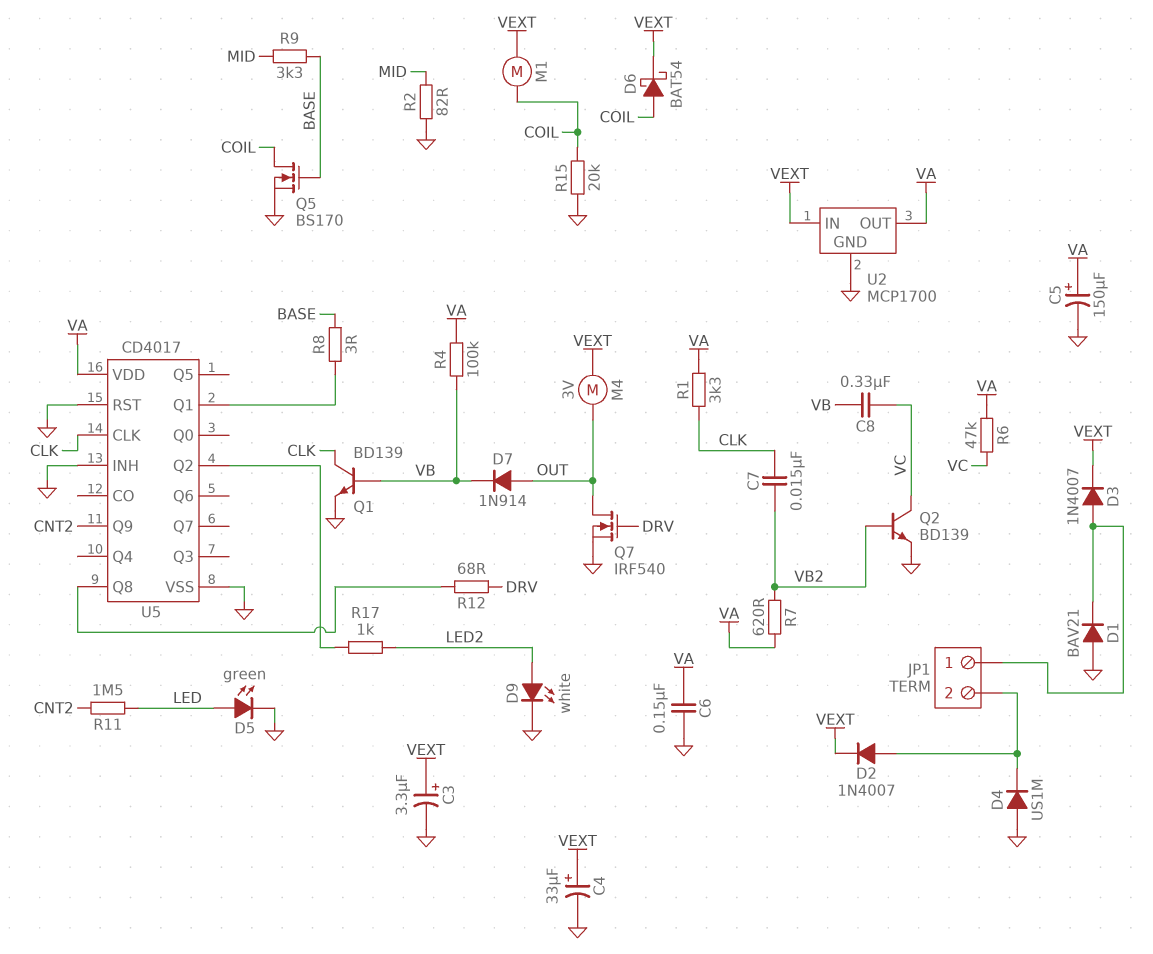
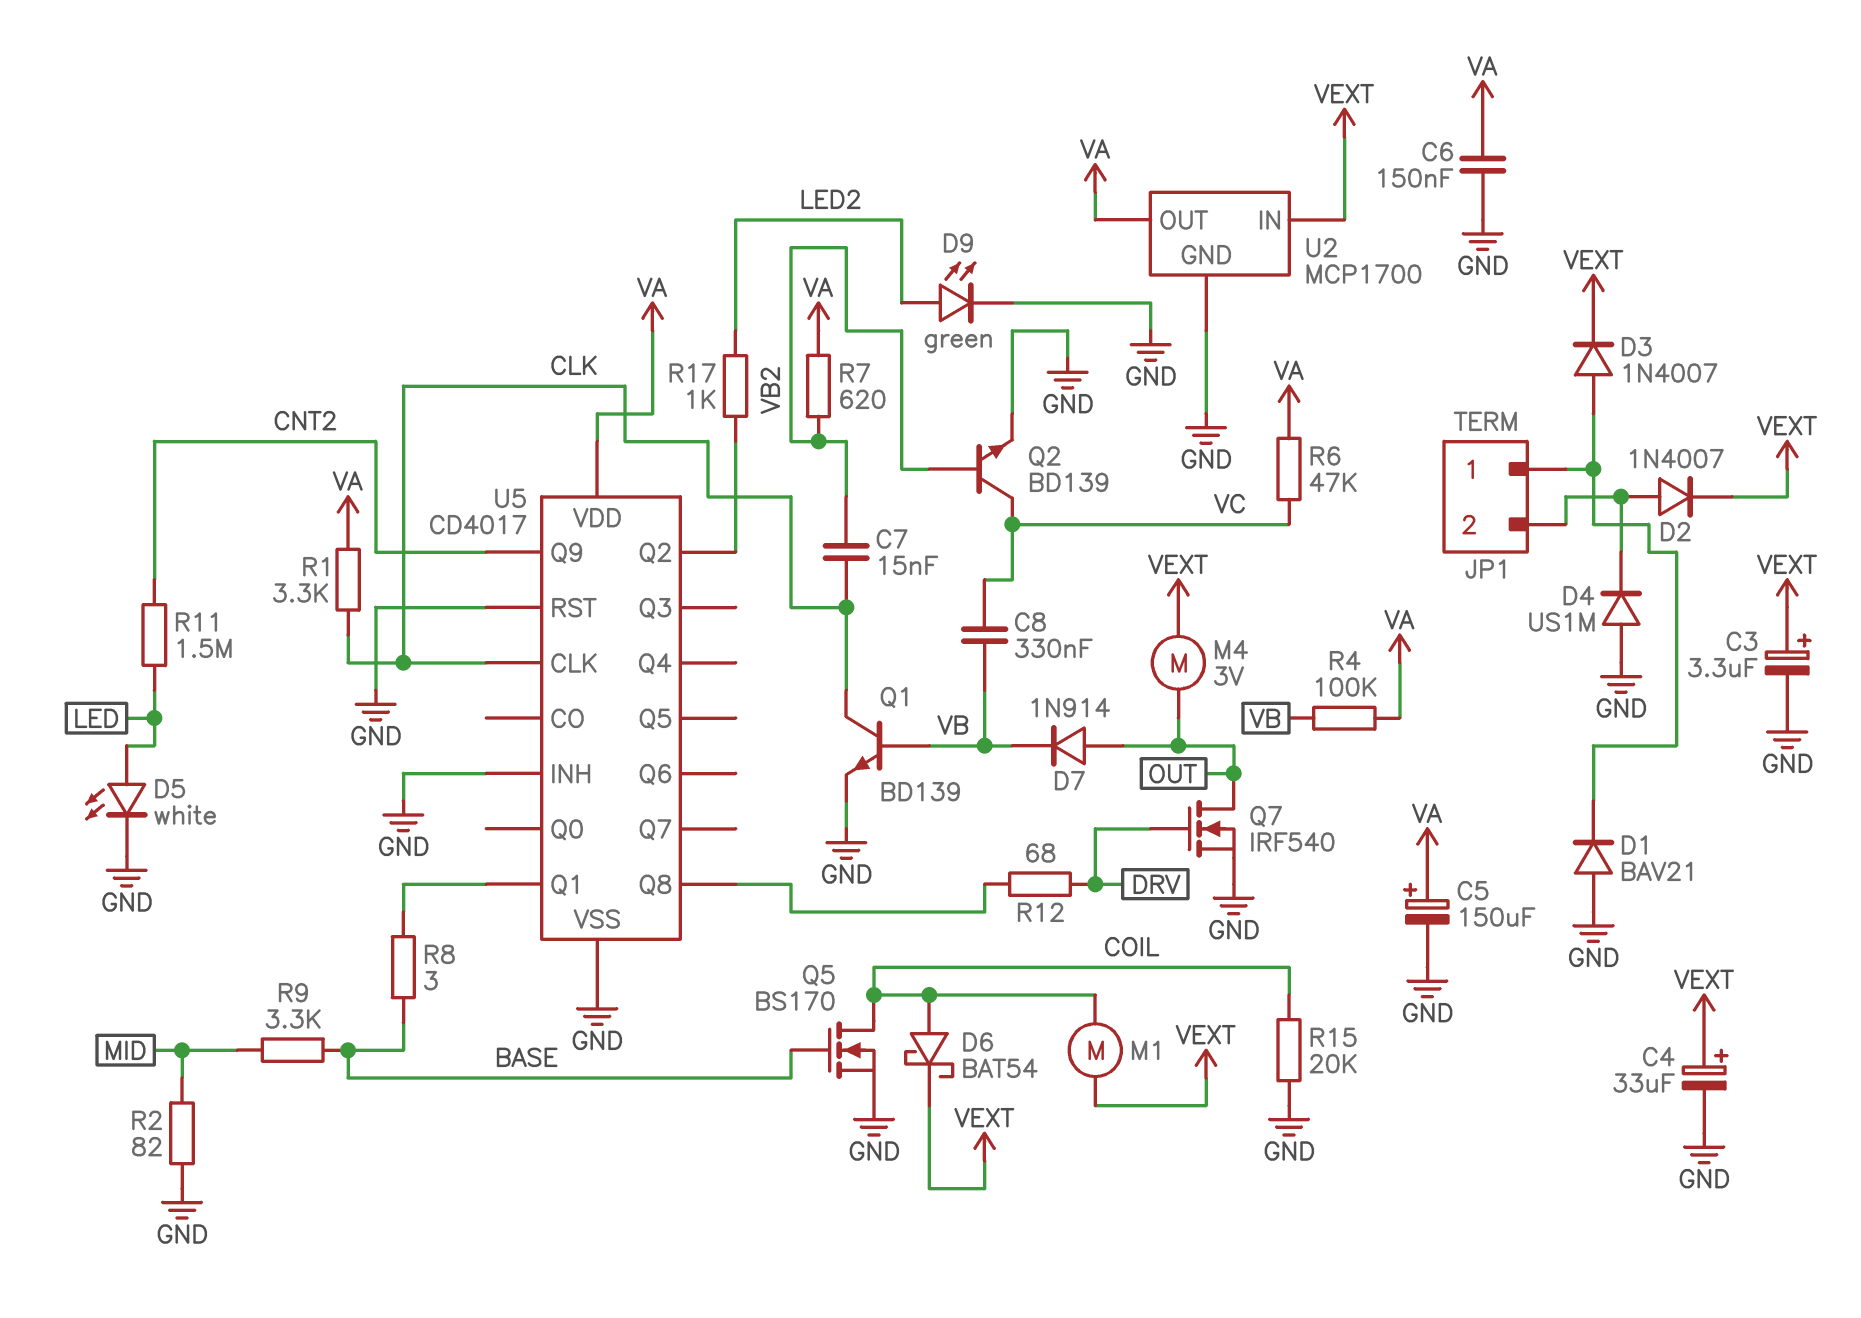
D5: LED green (A LED, K GND) -> LED white (A LED, K GND)
D9: LED white (A LED2, K GND) -> LED green (A LED2, K GND)

